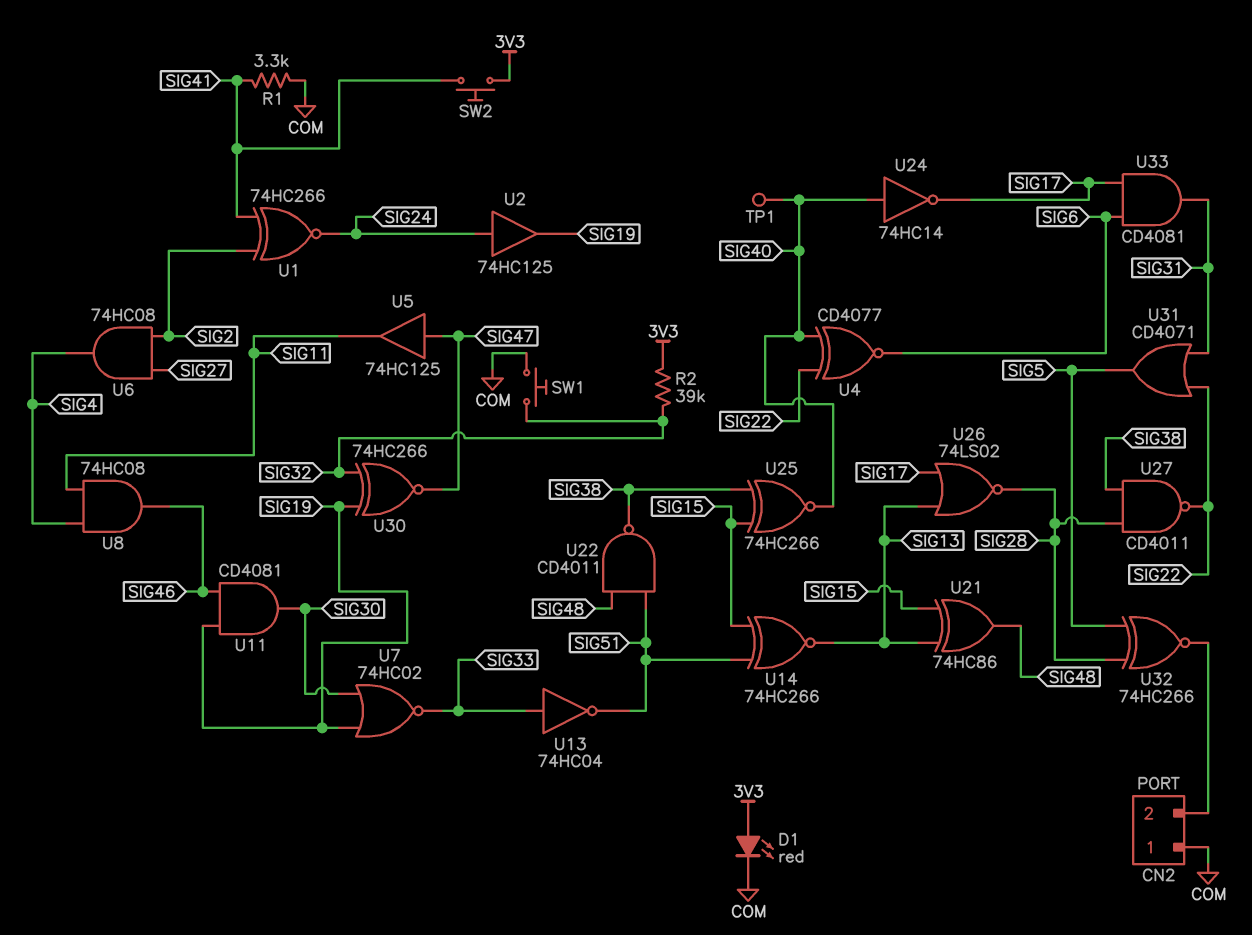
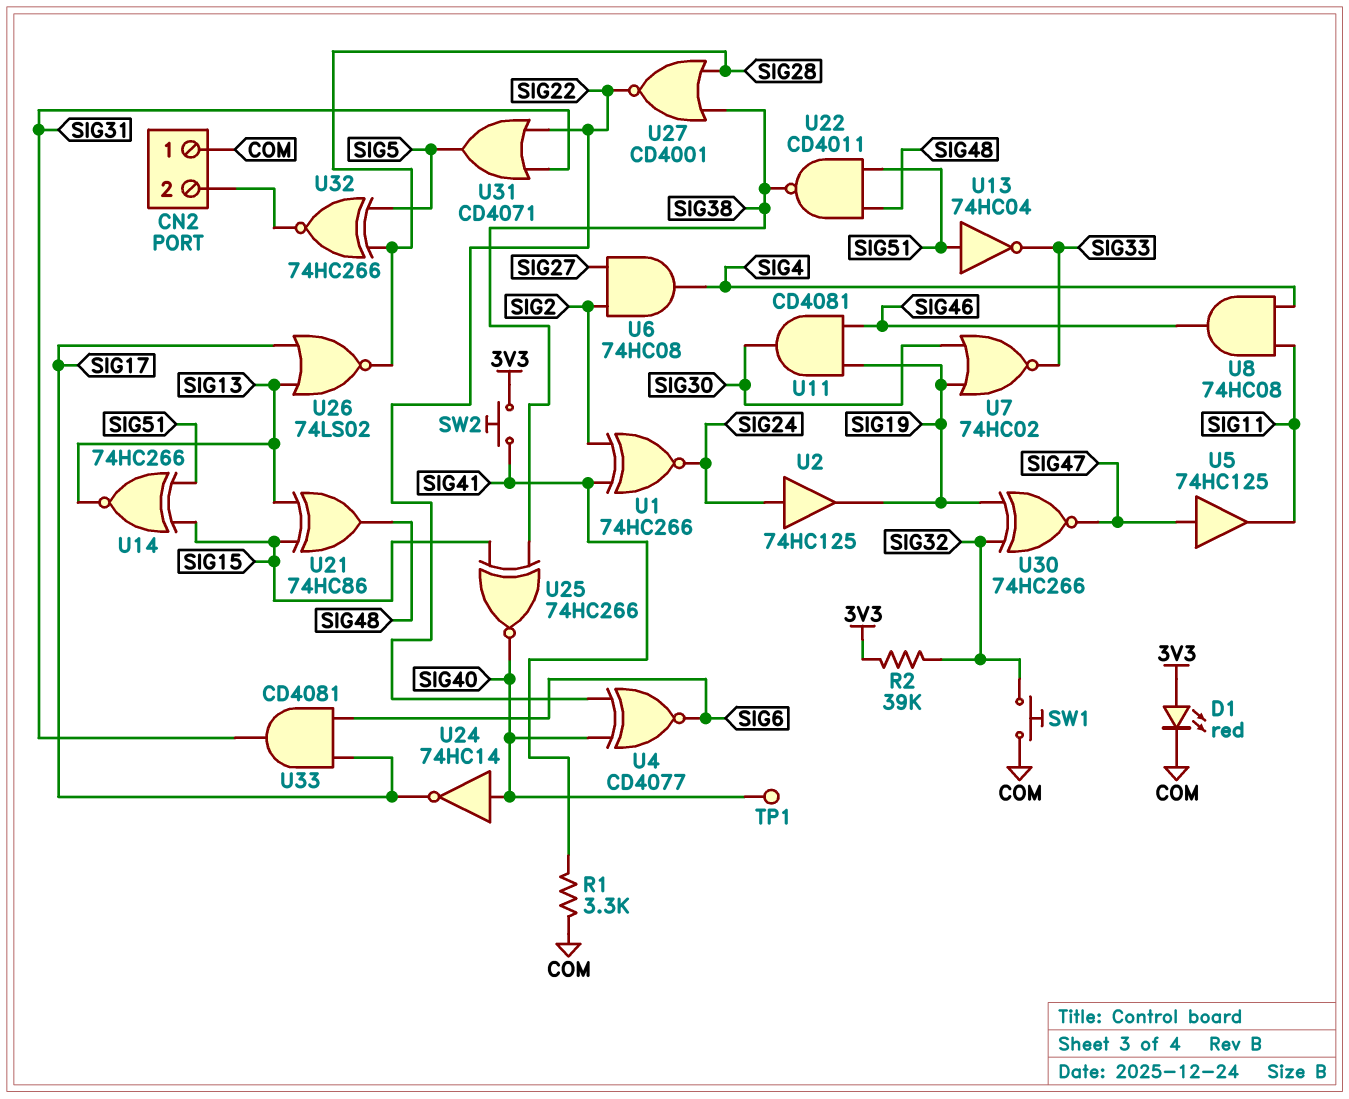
U13: NOT 74HC04 (in SIG33, out SIG51) -> NOT 74HC04 (in SIG51, out SIG33)
U27: NAND CD4011 (in SIG28, in SIG38, out SIG22) -> NOR CD4001 (in SIG28, in SIG38, out SIG22)

